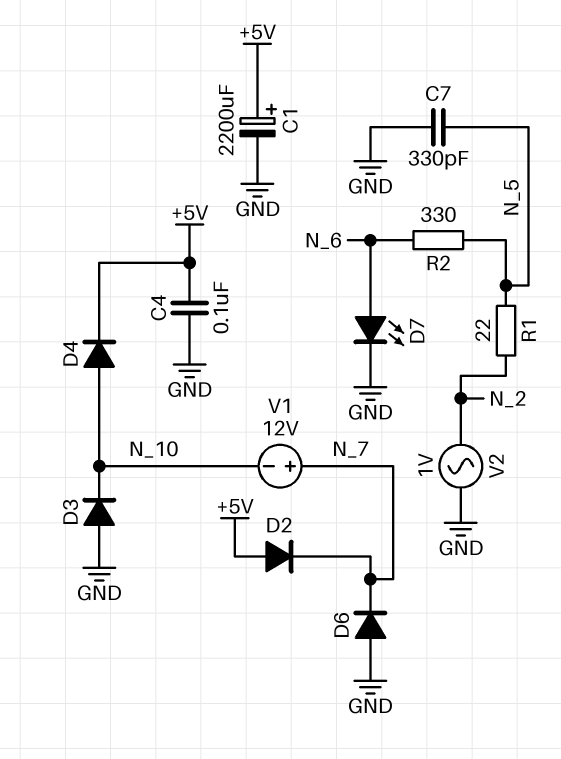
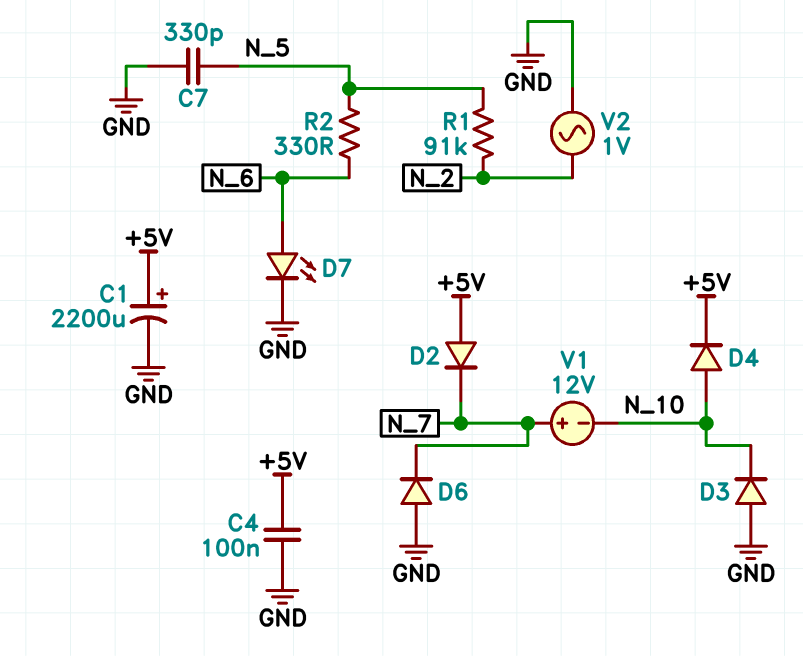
R1: 22 (N_2, N_5) -> 91k (N_2, N_5)

